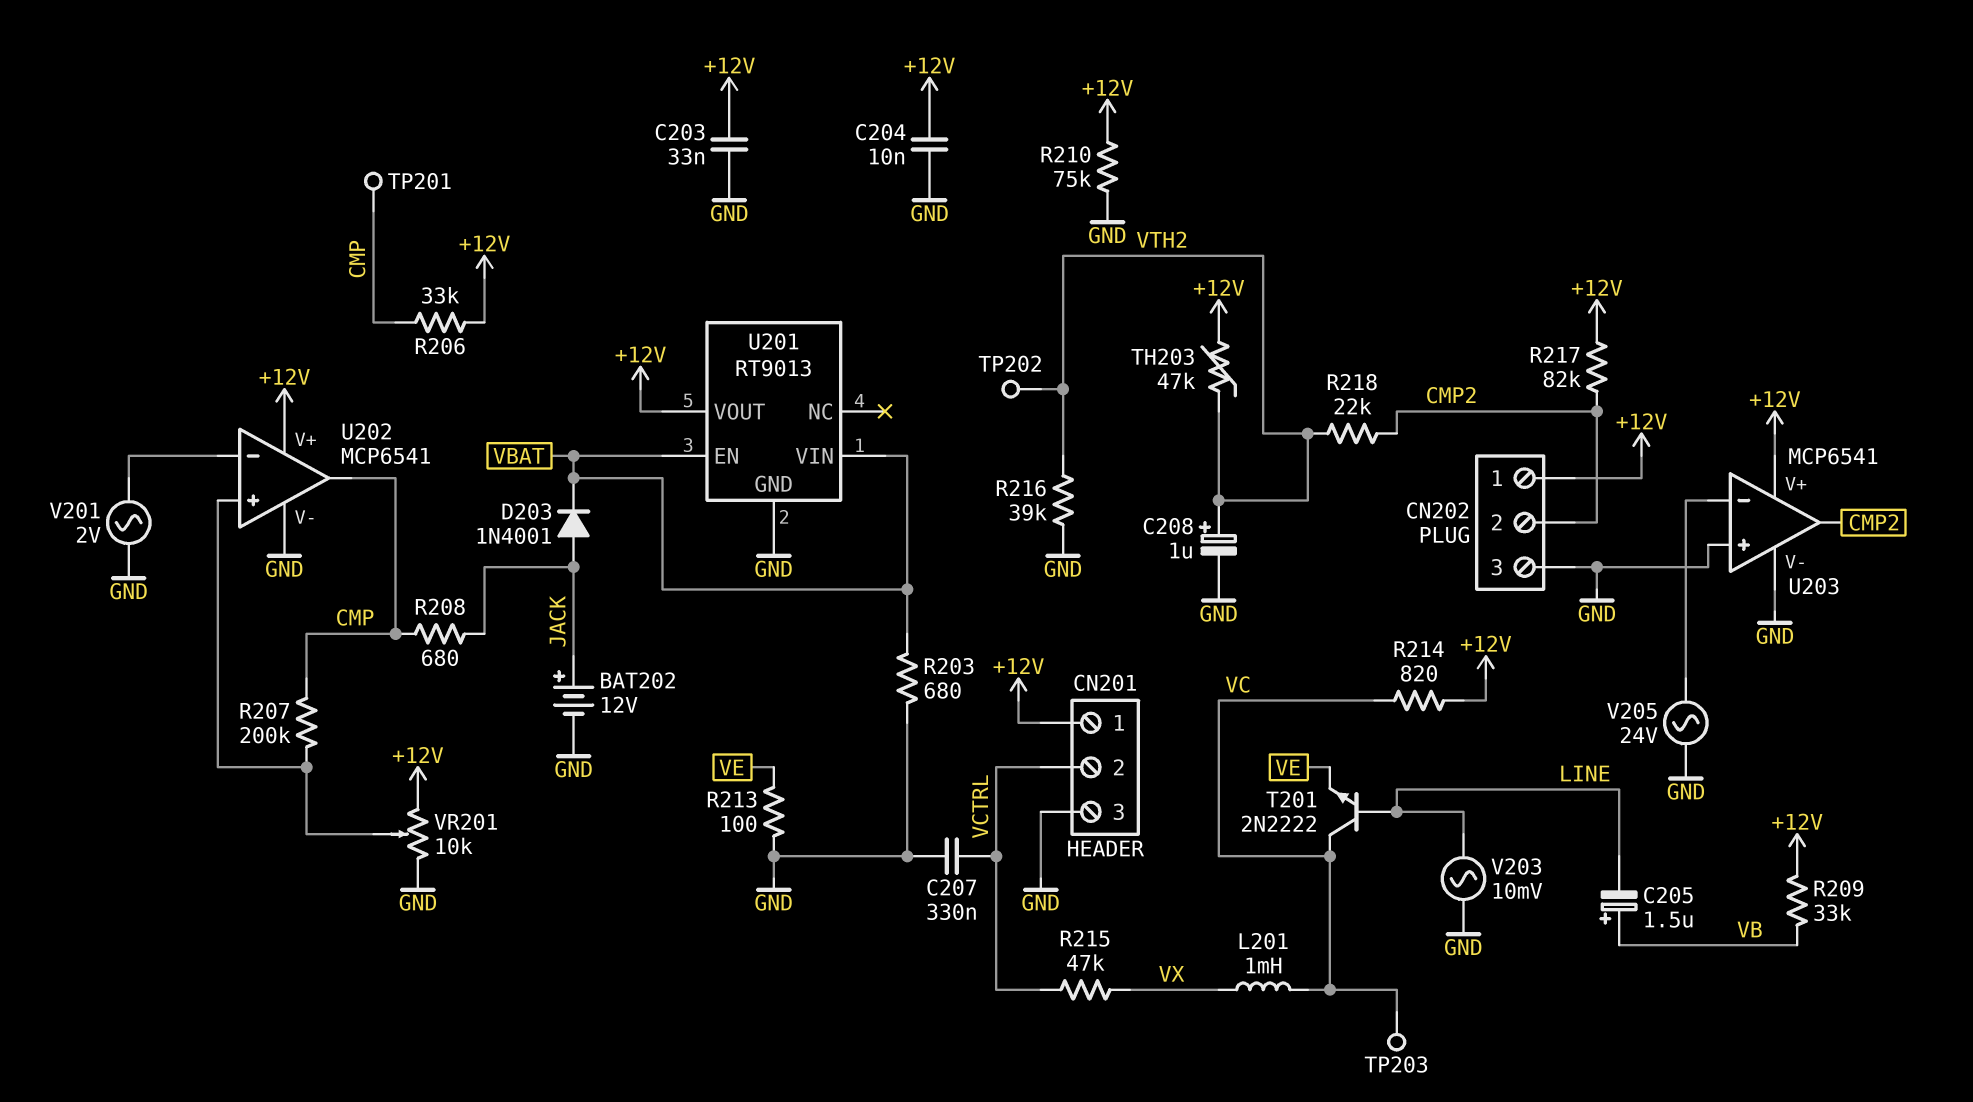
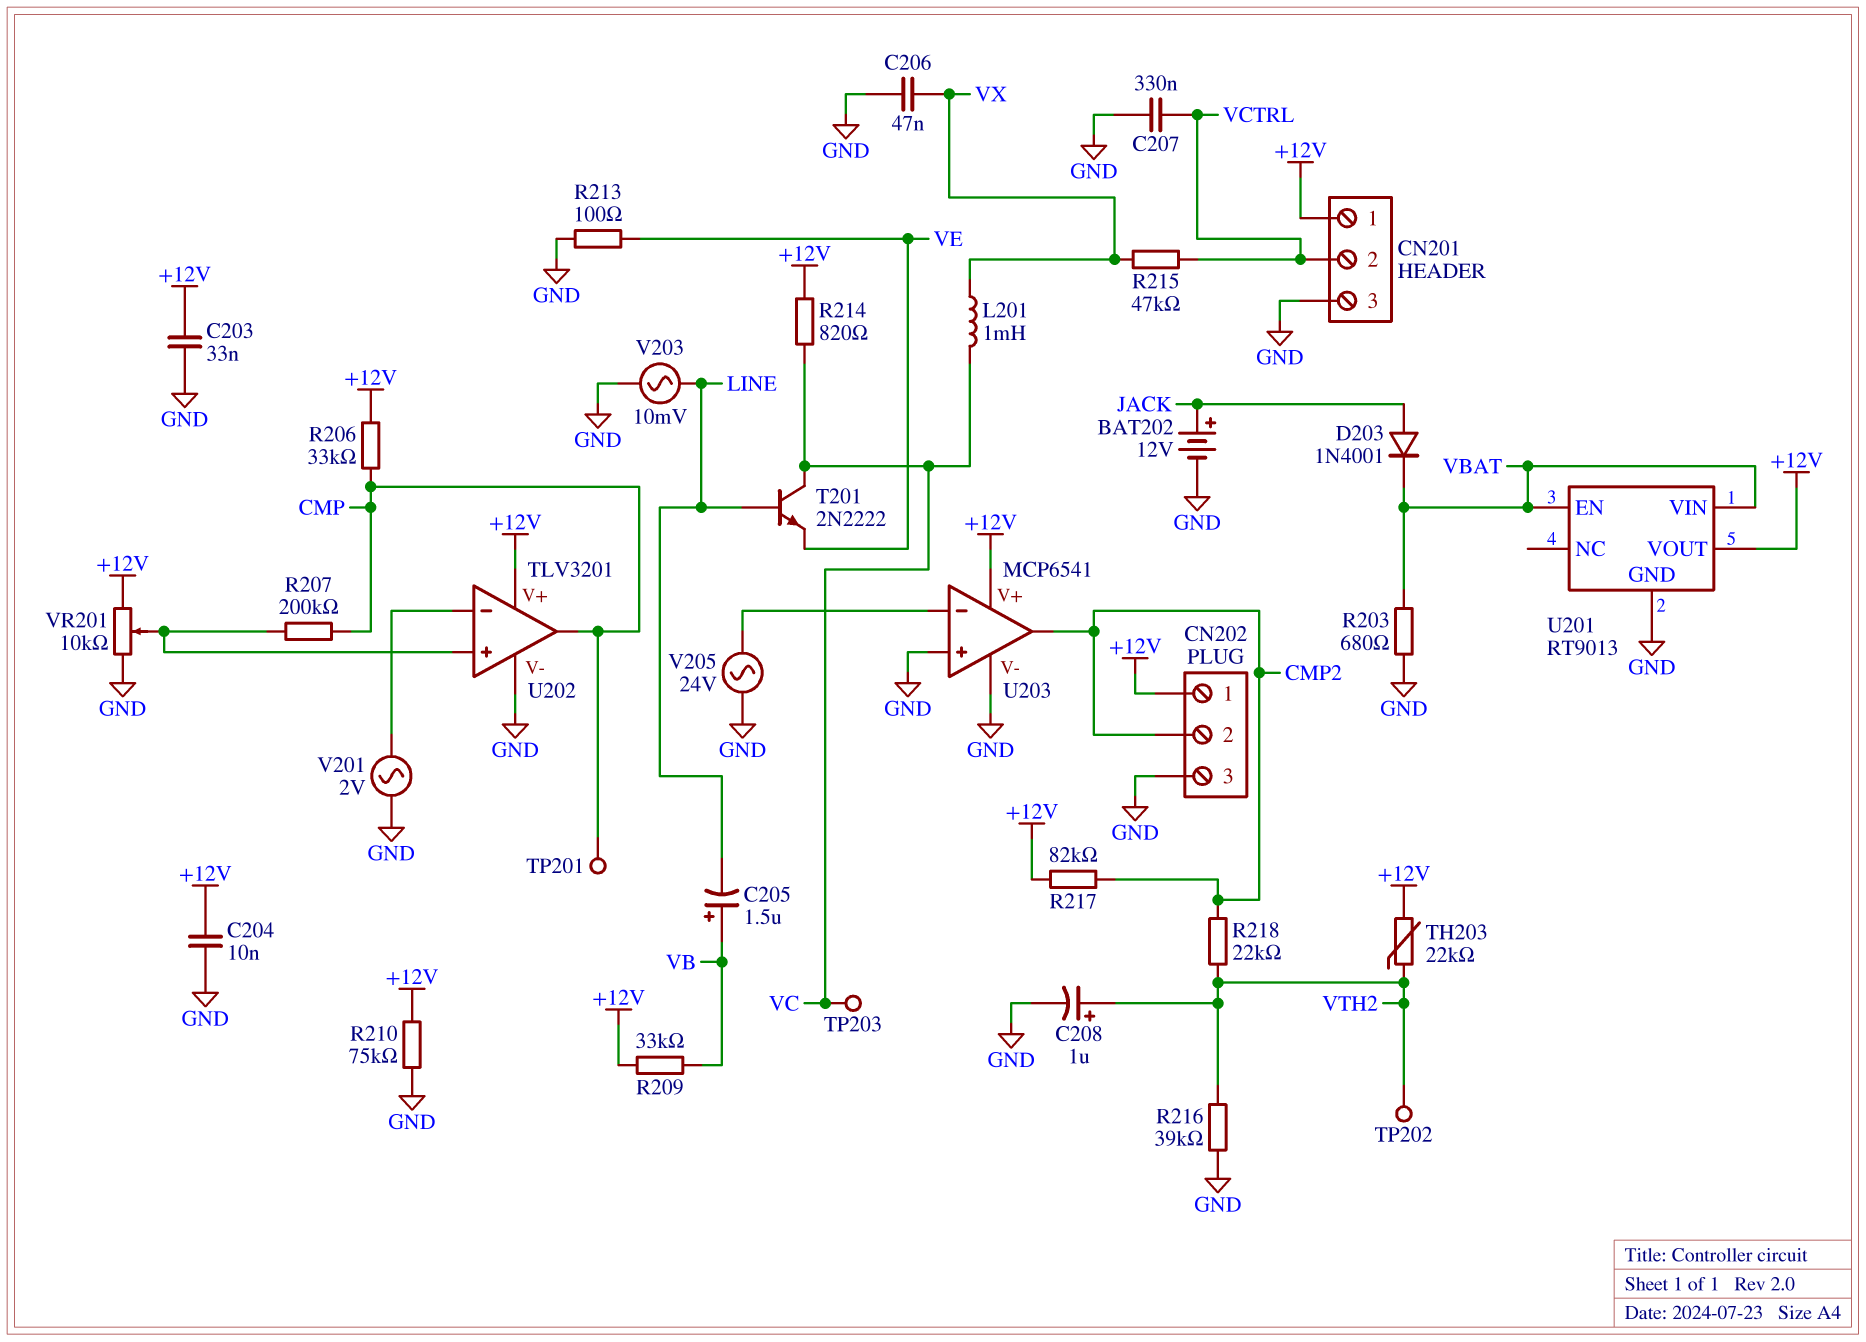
C206: none -> 47nF (GND, VX)
R208: 680 (CMP, JACK) -> none
TH203: 47k (+12V, VTH2) -> 22k (+12V, VTH2)
U202: MCP6541 -> TLV3201

